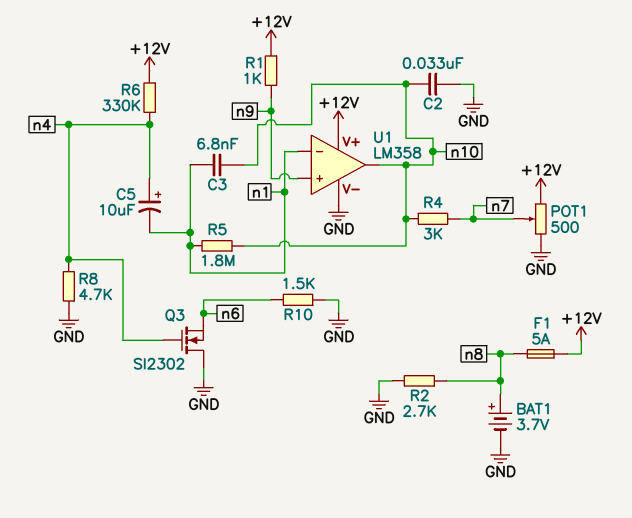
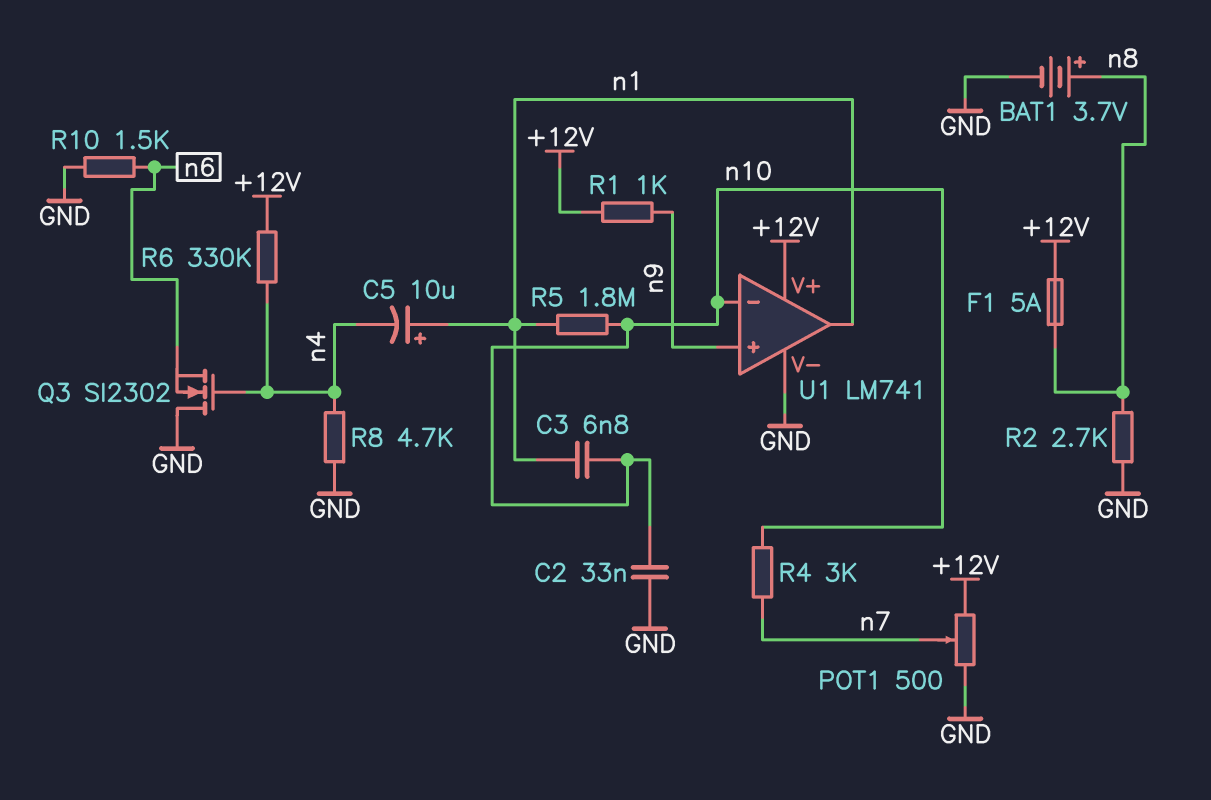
C5: 10uF (plus n4, minus n1) -> 10uF (plus n1, minus n4)
U1: LM358 -> LM741
U1 pin in-: n1 -> n10
U1 pin out: n10 -> n1

